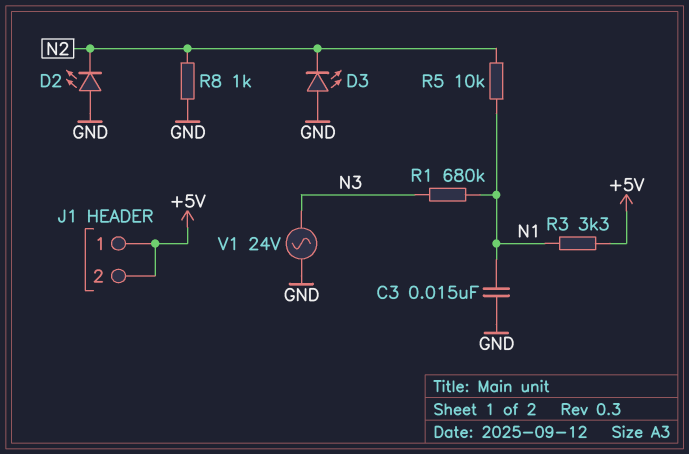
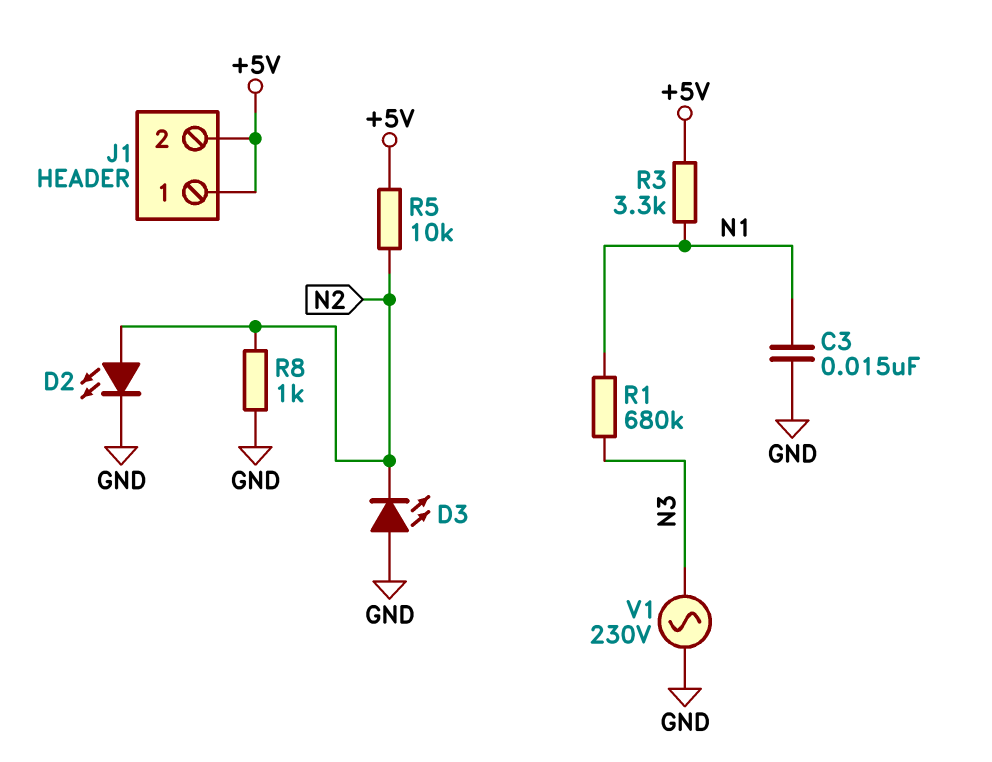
D2: LED (A GND, K N2) -> LED (A N2, K GND)
R5: 10k (N1, N2) -> 10k (+5V, N2)
V1: AC 24V (GND, N3) -> AC 230V (GND, N3)

